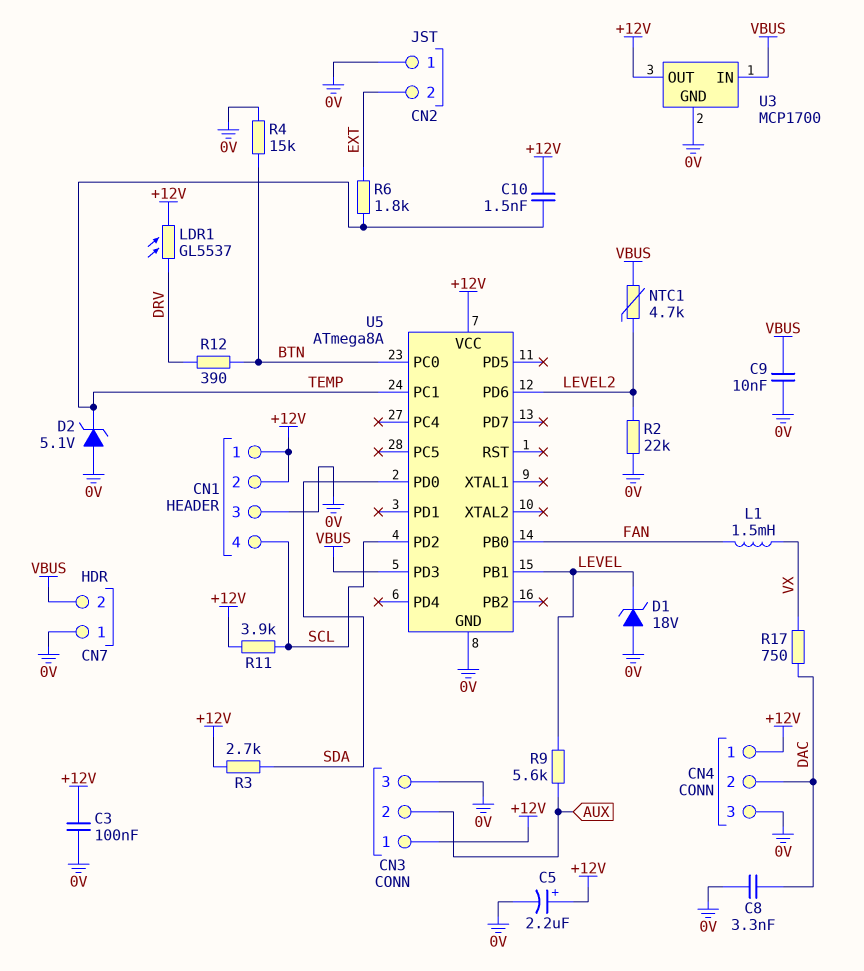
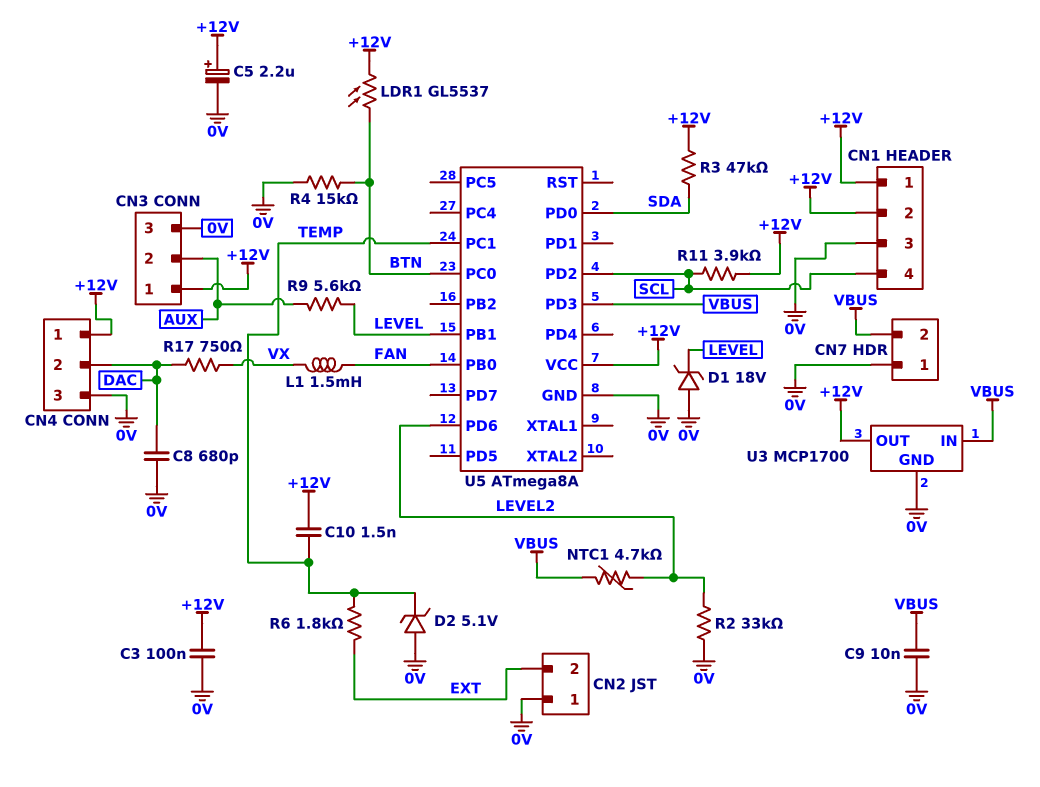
C8: 3.3nF (0V, DAC) -> 680pF (0V, DAC)
LDR1: GL5537 (+12V, DRV) -> GL5537 (+12V, BTN)
R2: 22k (0V, LEVEL2) -> 33k (0V, LEVEL2)
R3: 2.7k (+12V, SDA) -> 47k (+12V, SDA)
R12: 390 (BTN, DRV) -> none

